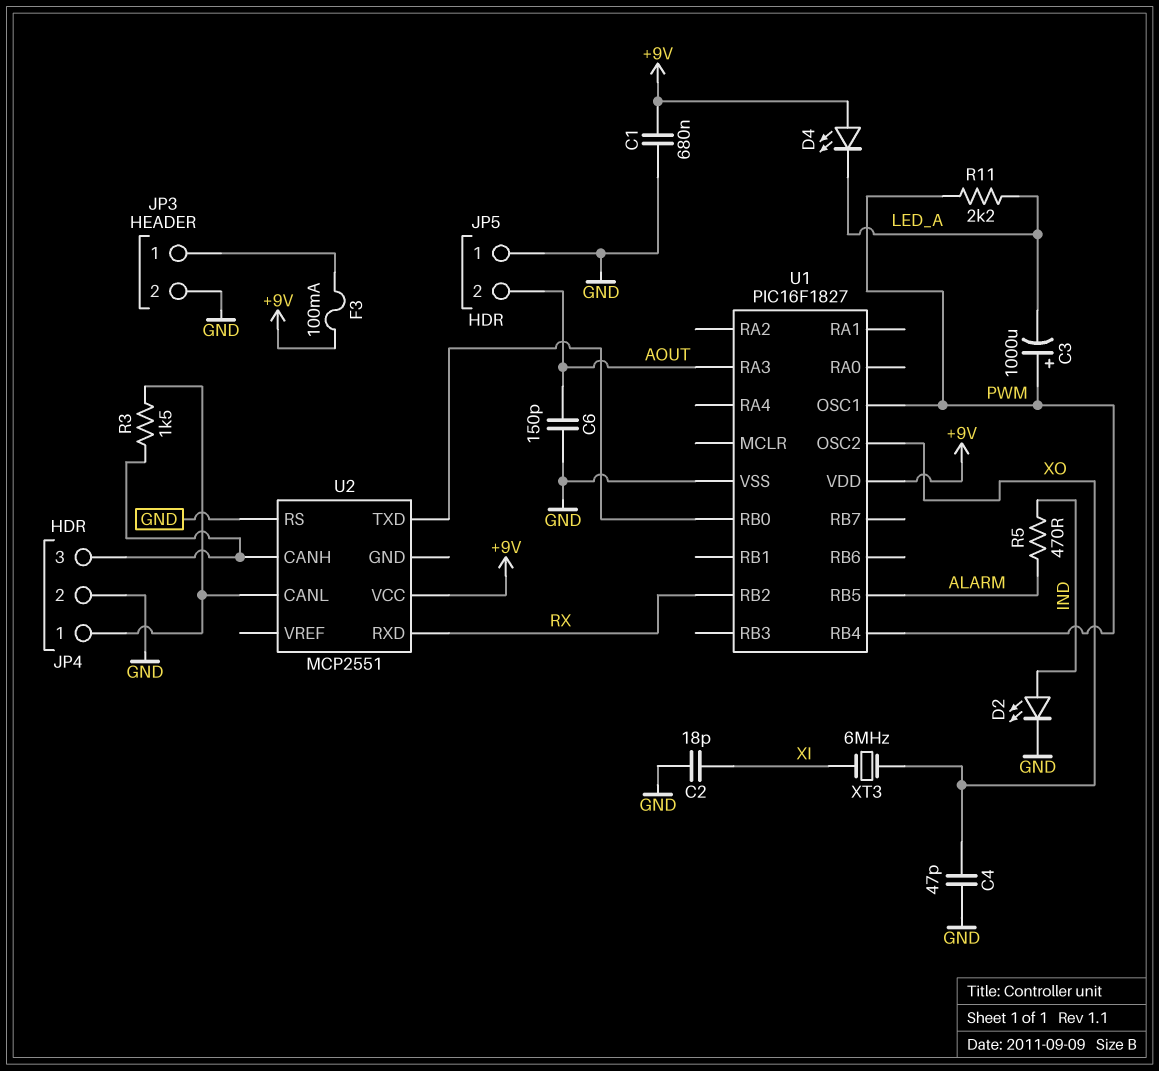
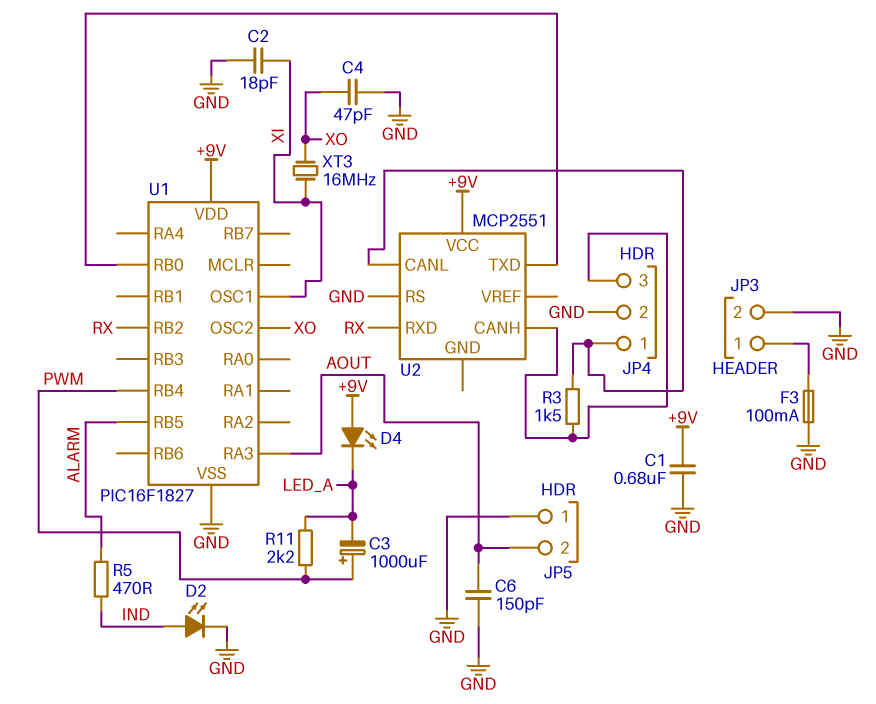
F3: 100mA (+9V, JP3/1) -> 100mA (GND, JP3/1)
U1 pin OSC1: PWM -> XI
XT3: 6MHz (XI, XO) -> 16MHz (XI, XO)

